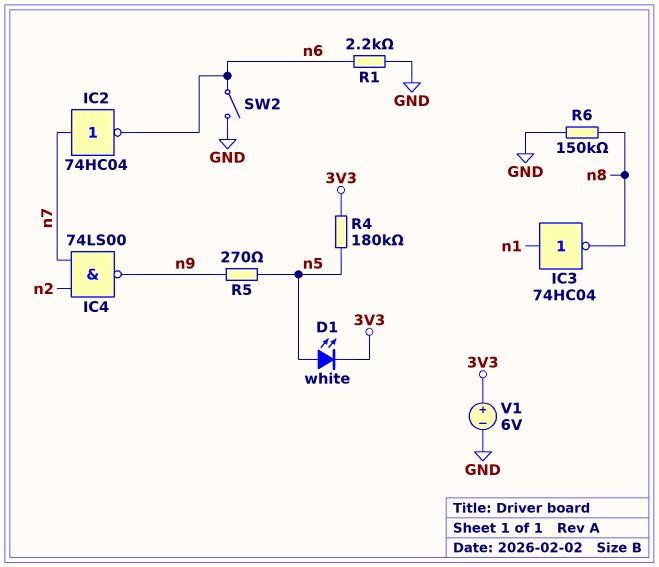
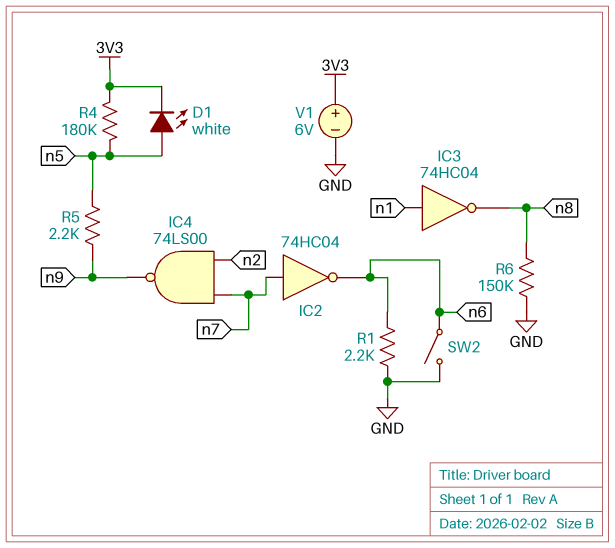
R5: 270 (n5, n9) -> 2.2k (n5, n9)

